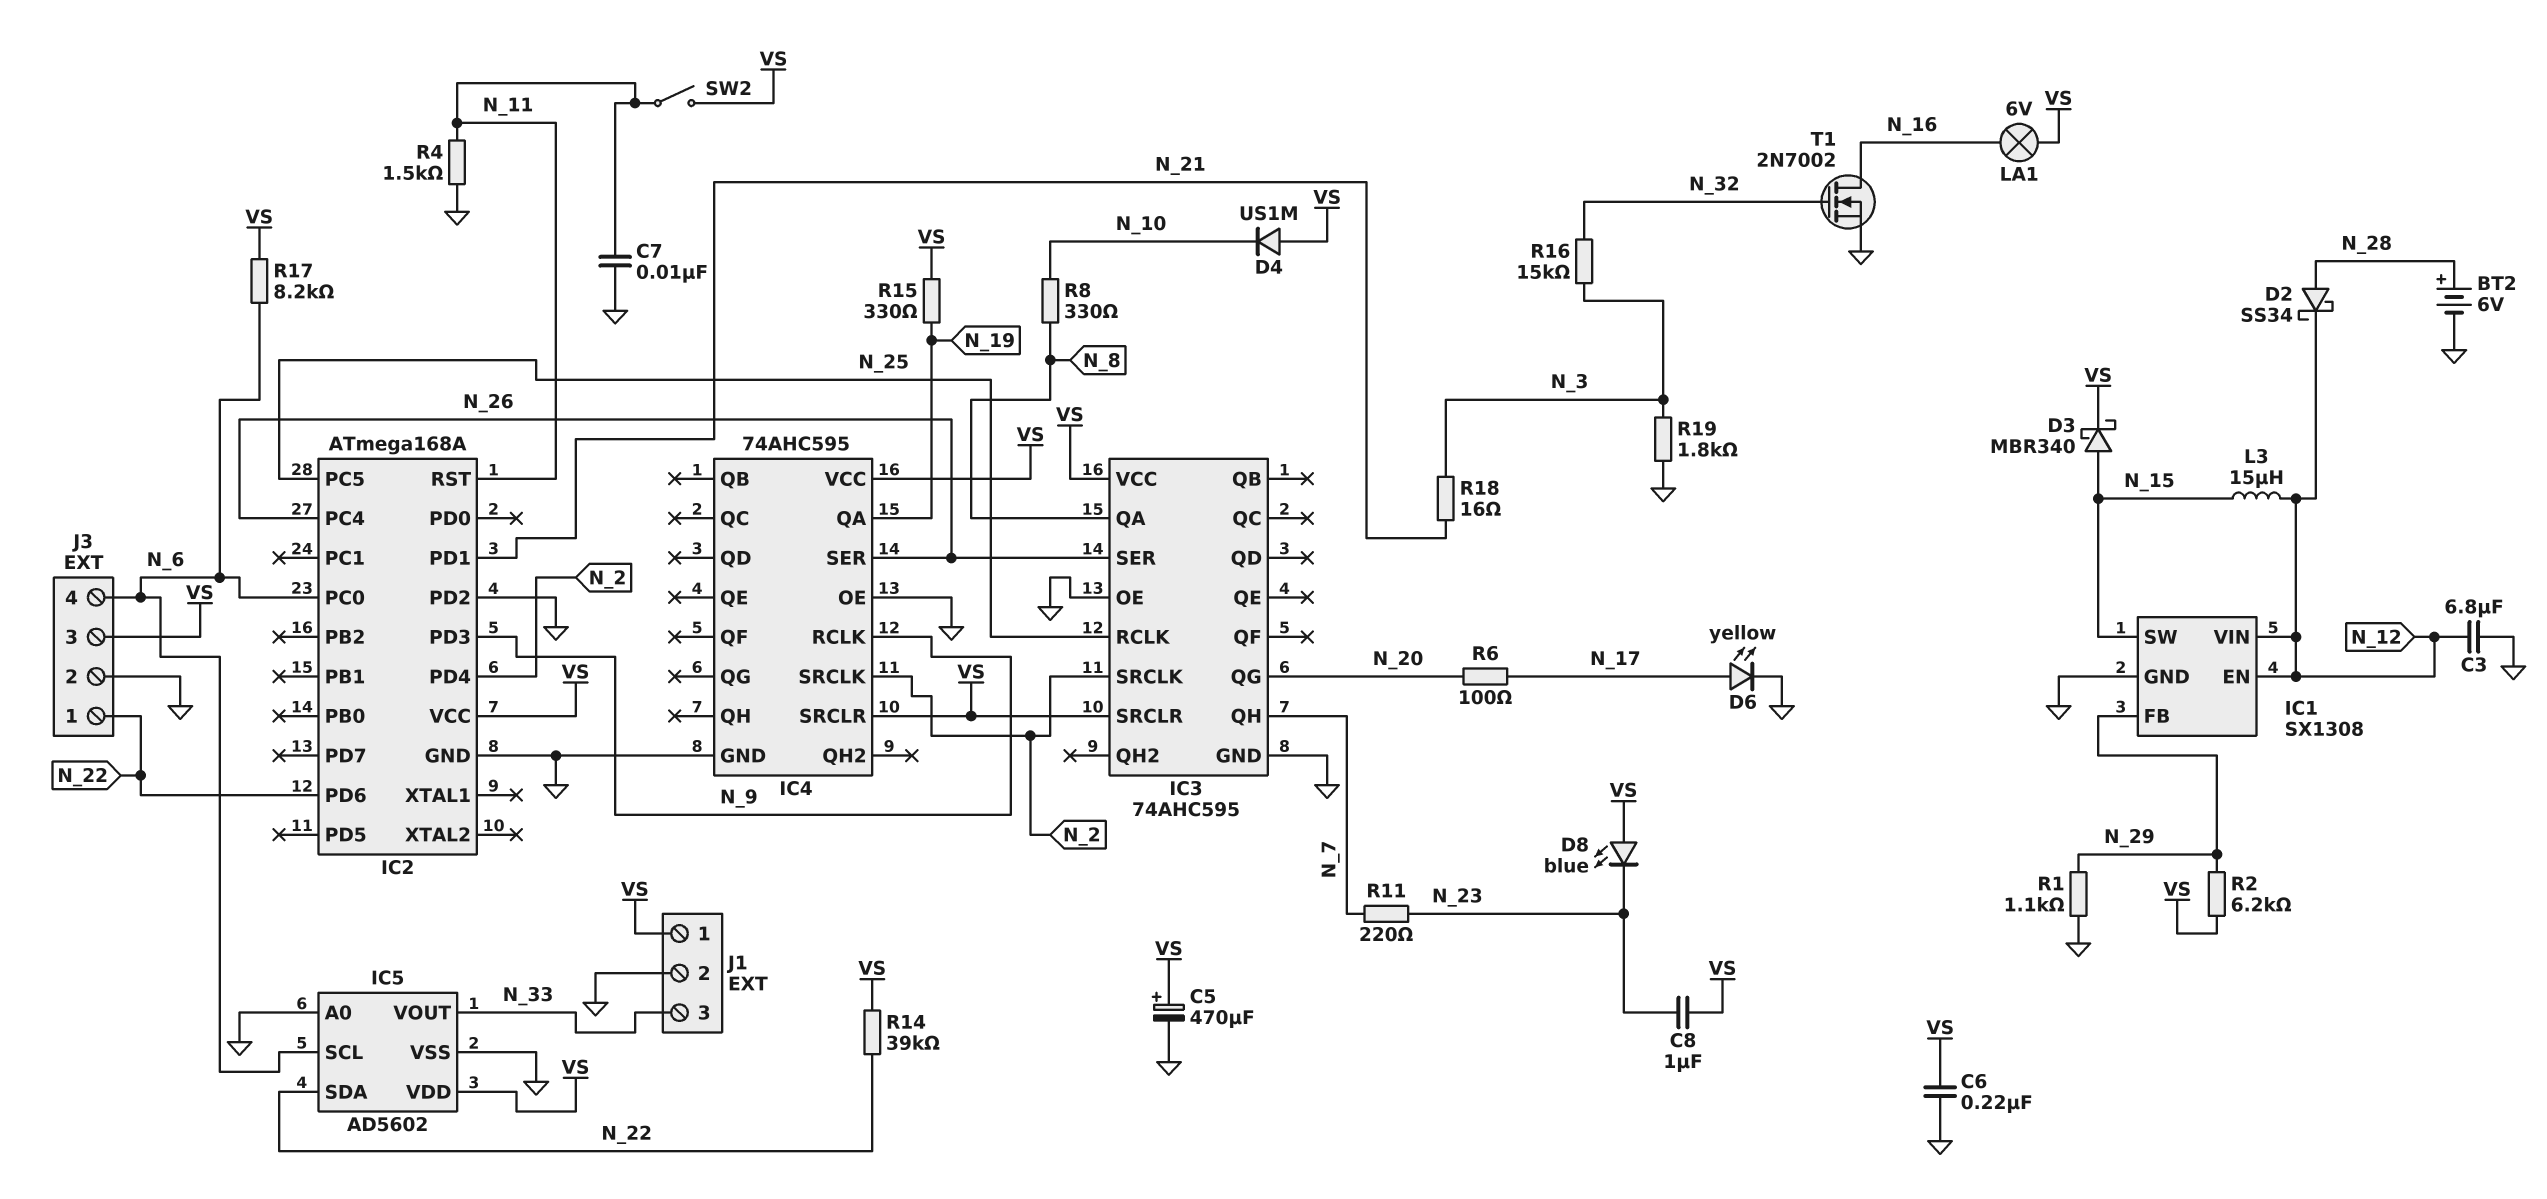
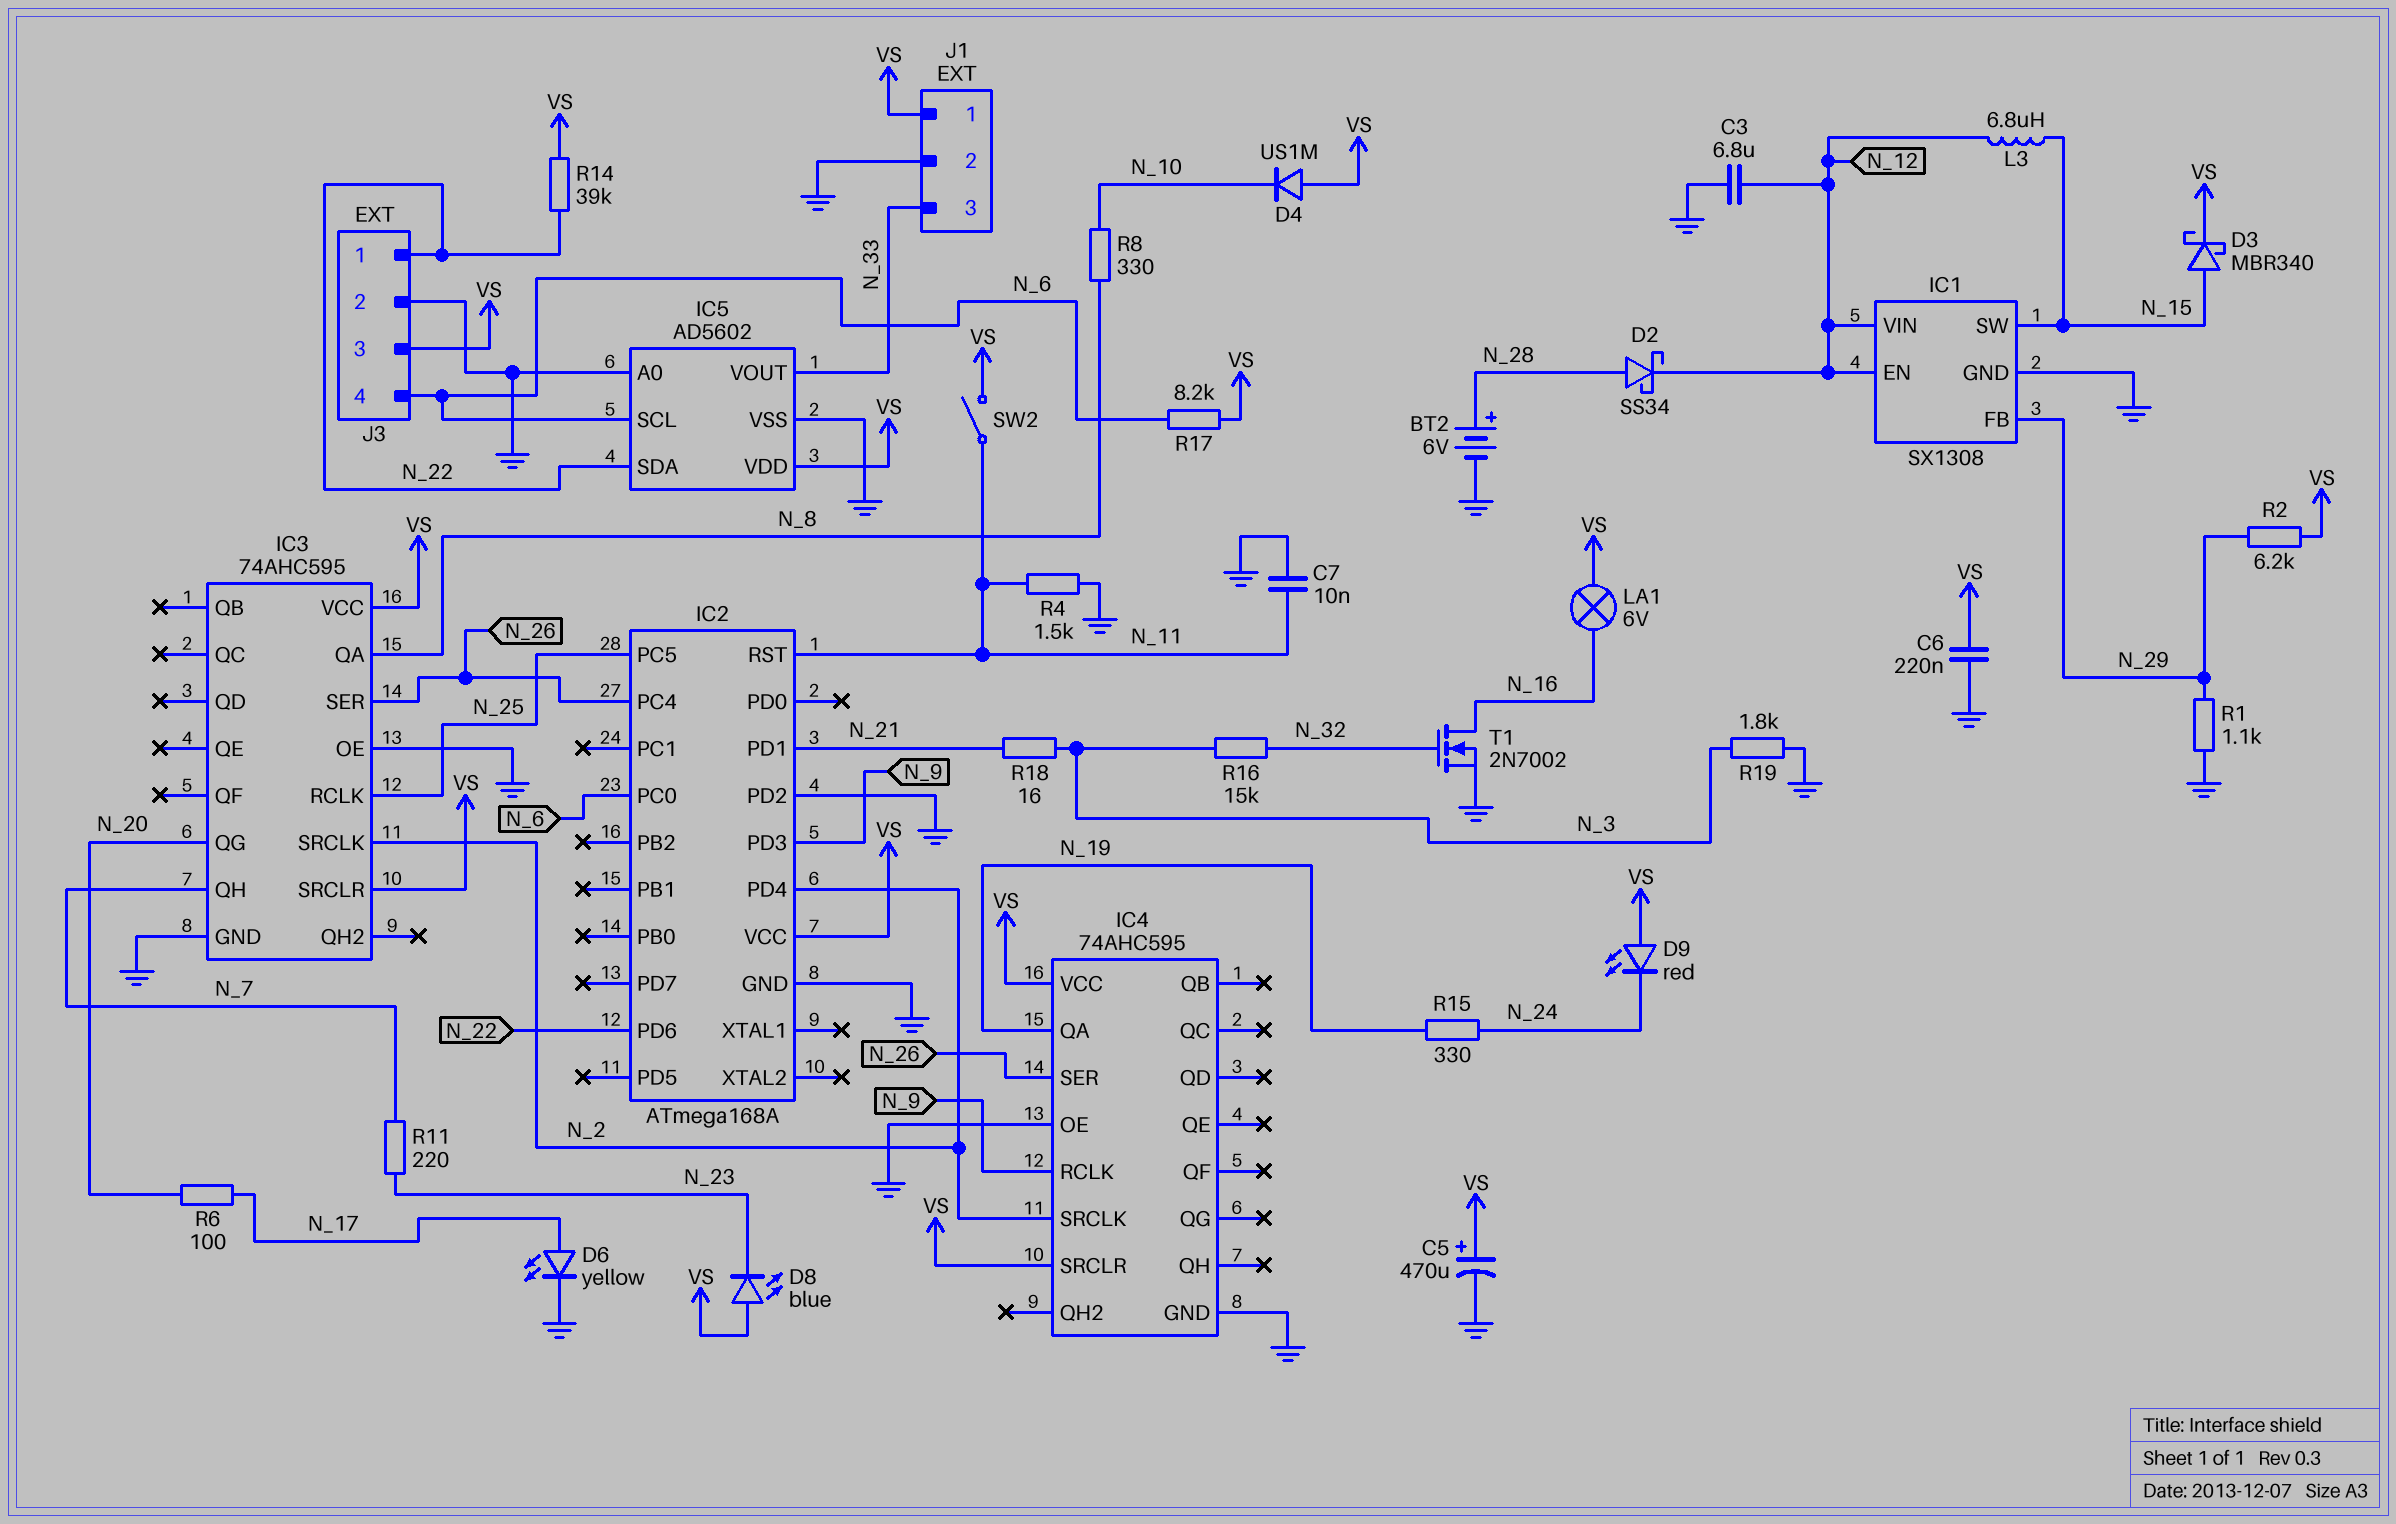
C8: 1uF (N_23, VS) -> none
D9: none -> LED red (A VS, K N_24)
L3: 15uH (N_12, N_15) -> 6.8uH (N_12, N_15)
R15: 330 (N_19, VS) -> 330 (N_19, N_24)

